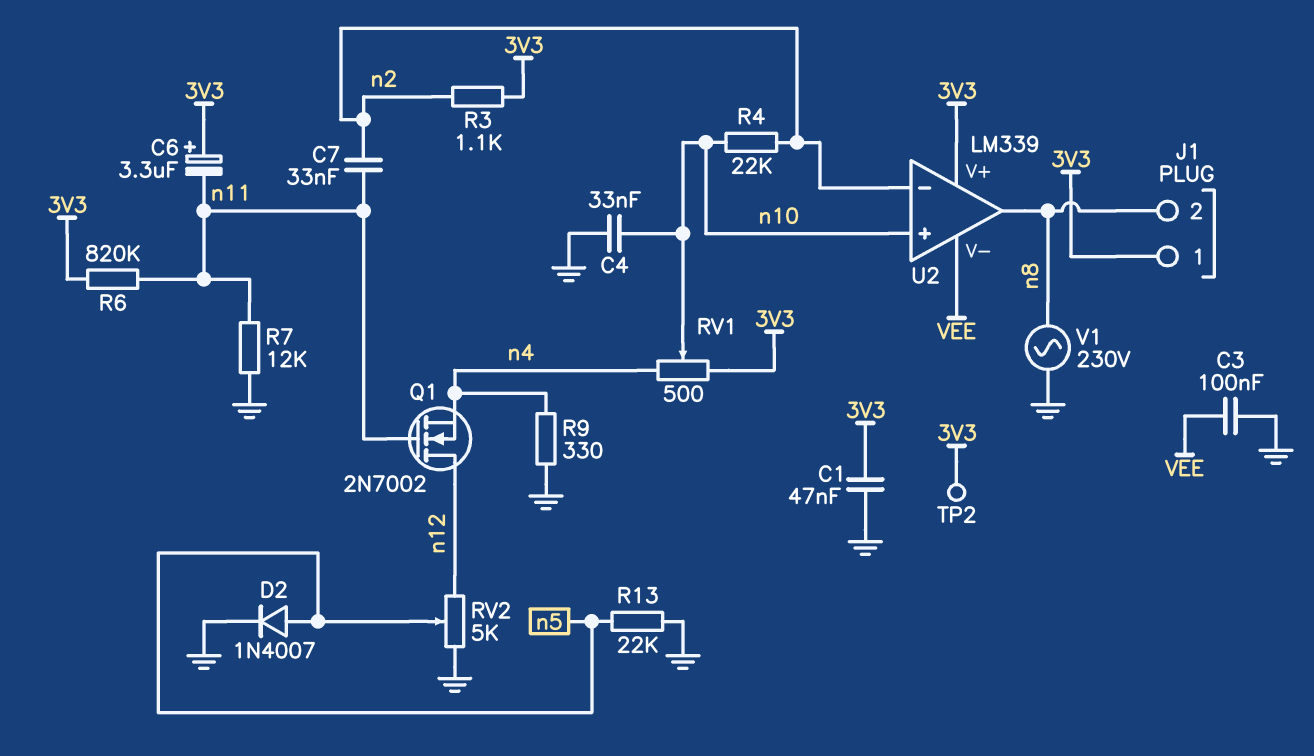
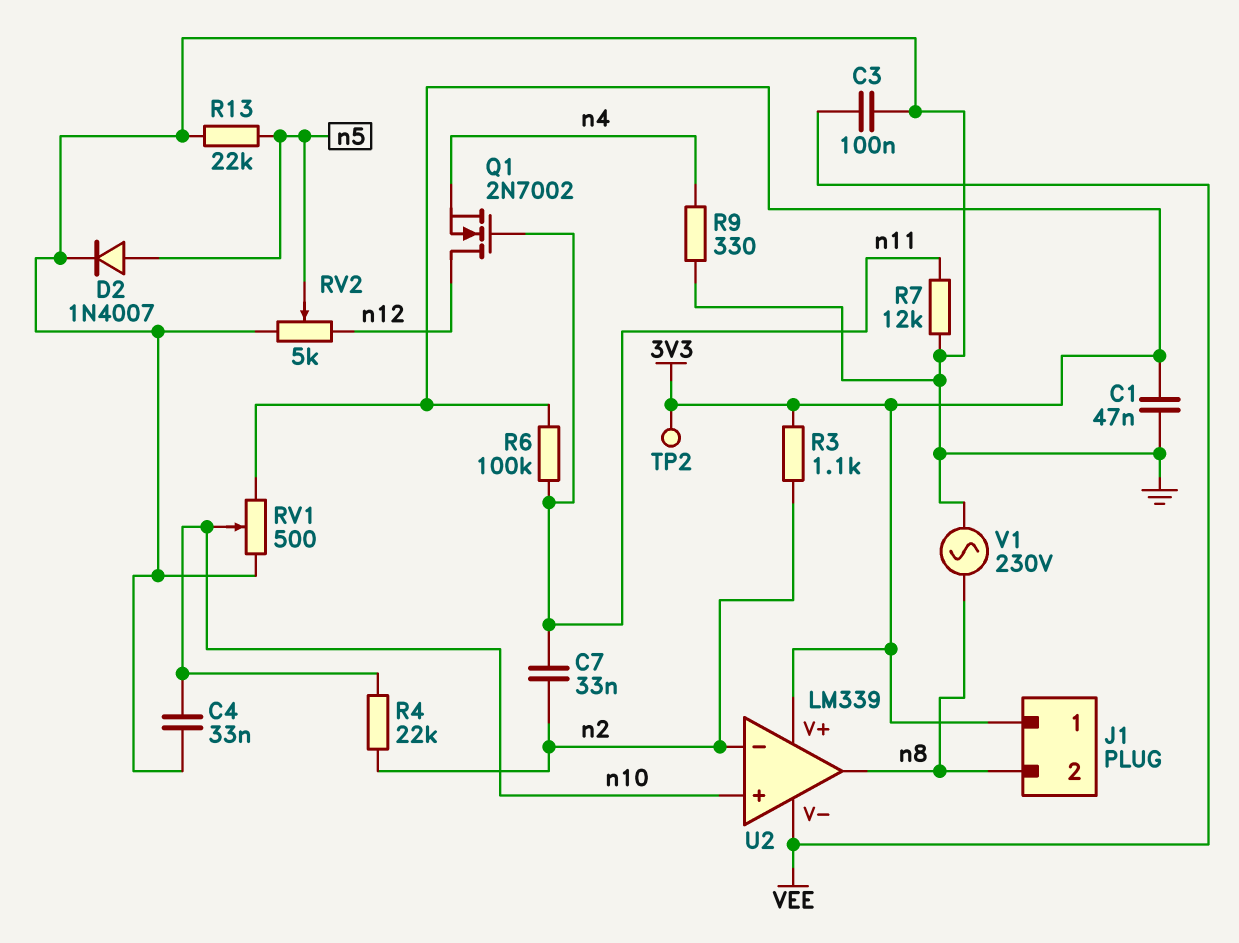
C6: 3.3uF (plus 3V3, minus n11) -> none
R6: 820k (3V3, n11) -> 100k (3V3, n11)
RV1: 500 (3V3, n4, wiper n10) -> 500 (3V3, GND, wiper n10)

